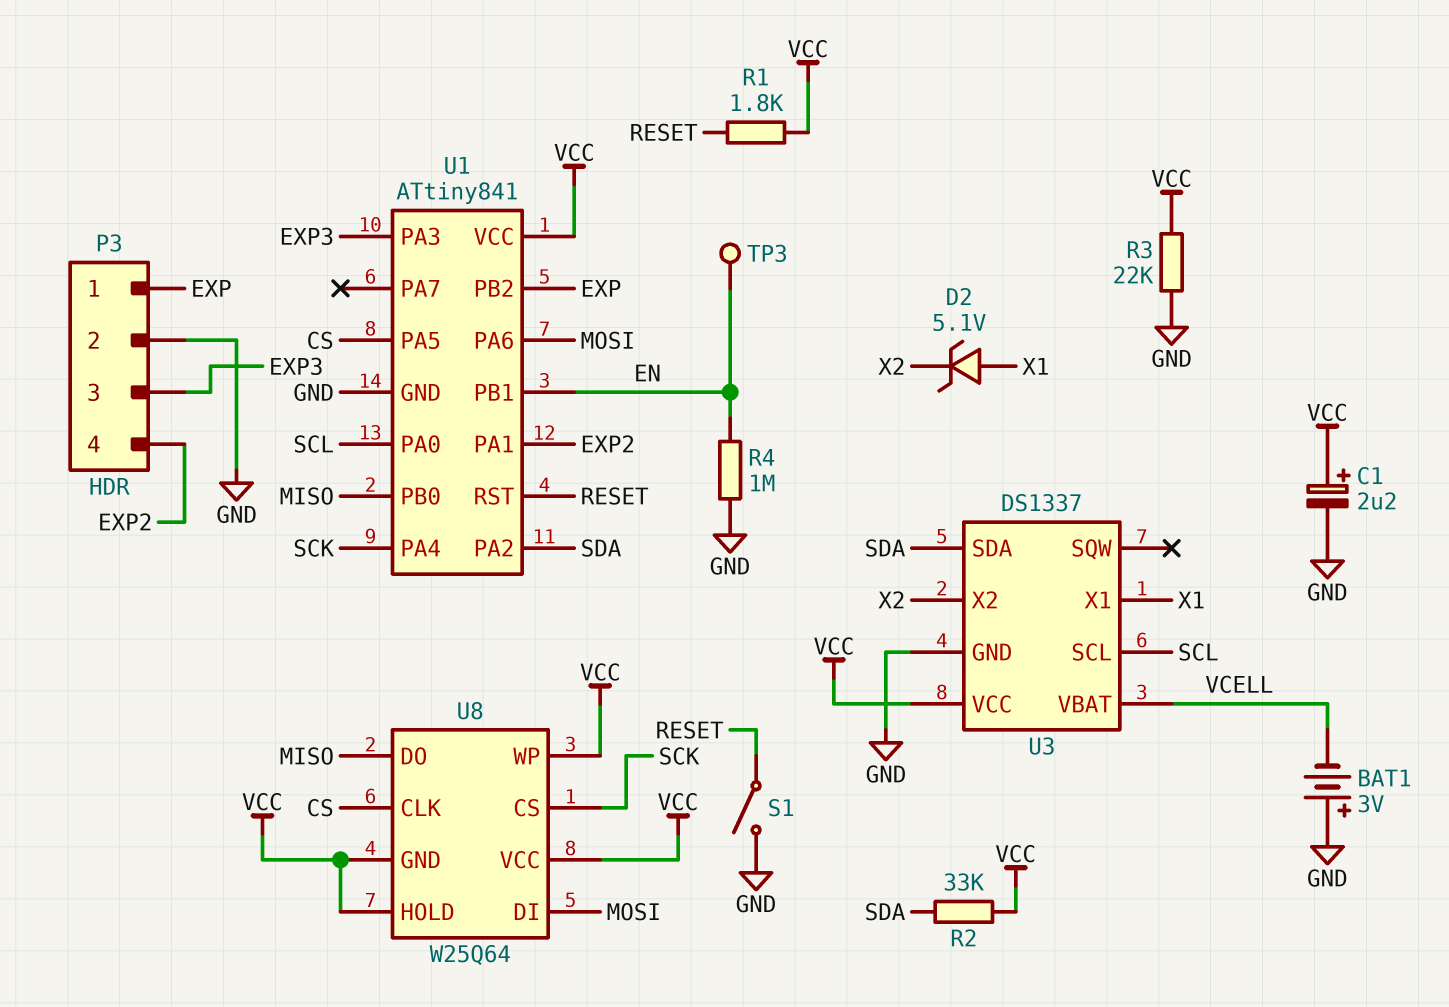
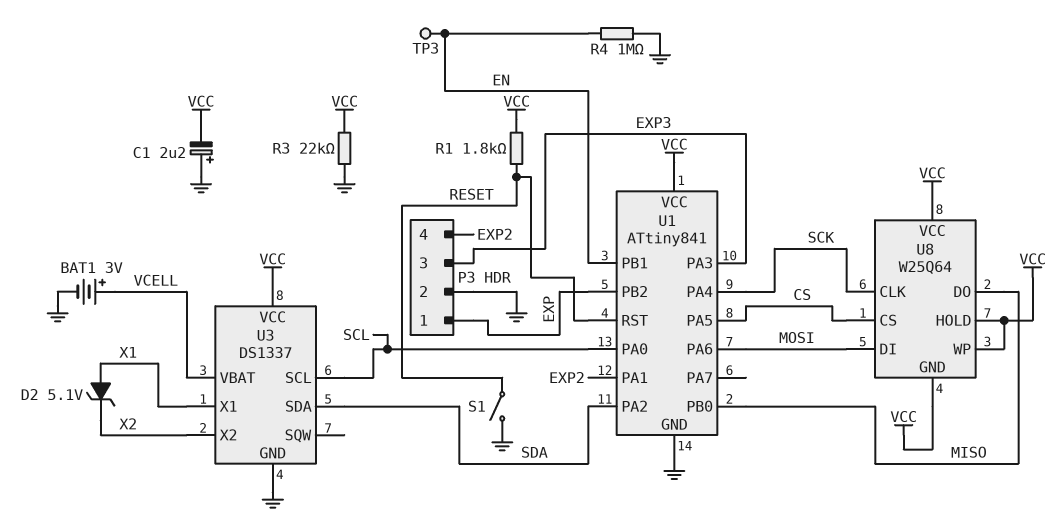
BAT1: 3V (plus GND, minus VCELL) -> 3V (plus VCELL, minus GND)
C1: 2.2uF (plus VCC, minus GND) -> 2.2uF (plus GND, minus VCC)
R2: 33k (SDA, VCC) -> none
U8 pin CLK: CS -> SCK
U8 pin CS: SCK -> CS

